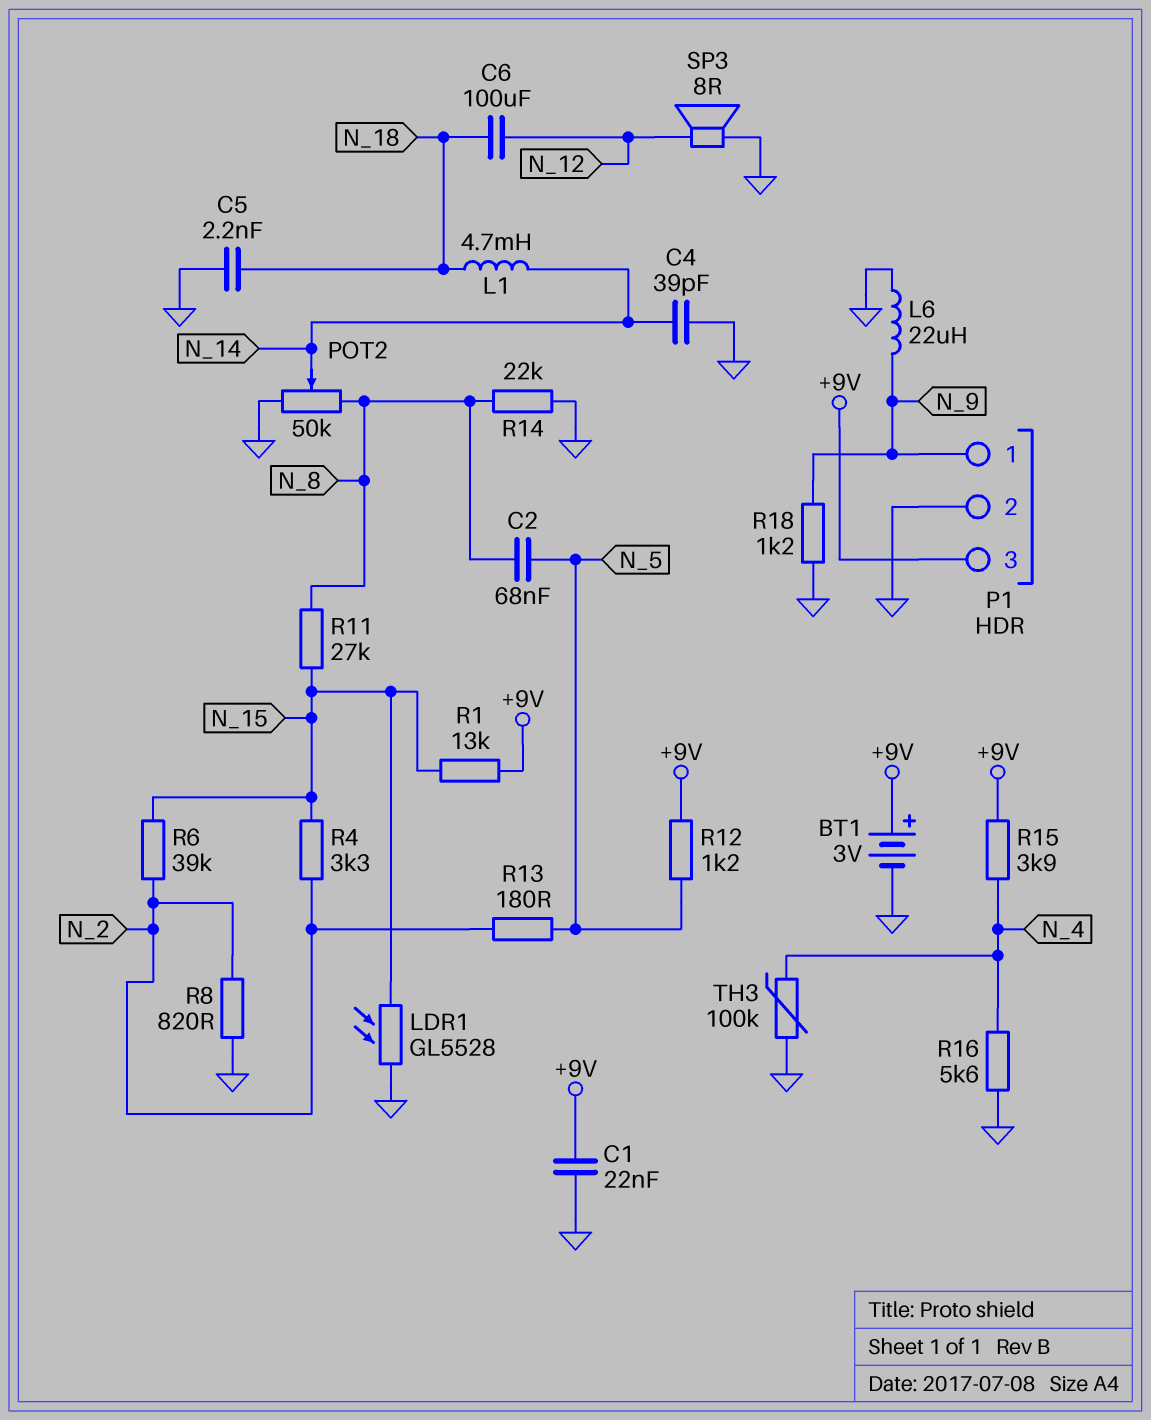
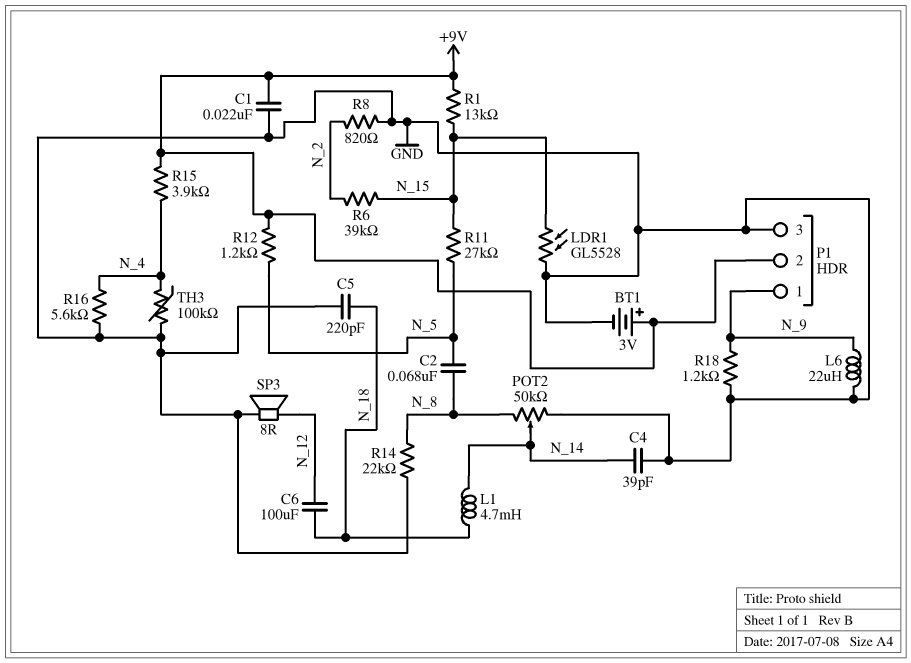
C5: 2.2nF (GND, N_18) -> 220pF (GND, N_18)
P1 pin 2: GND -> +9V
P1 pin 3: +9V -> GND
R4: 3.3k (N_2, N_15) -> none
R11: 27k (N_8, N_15) -> 27k (N_5, N_15)
R13: 180 (N_2, N_5) -> none

